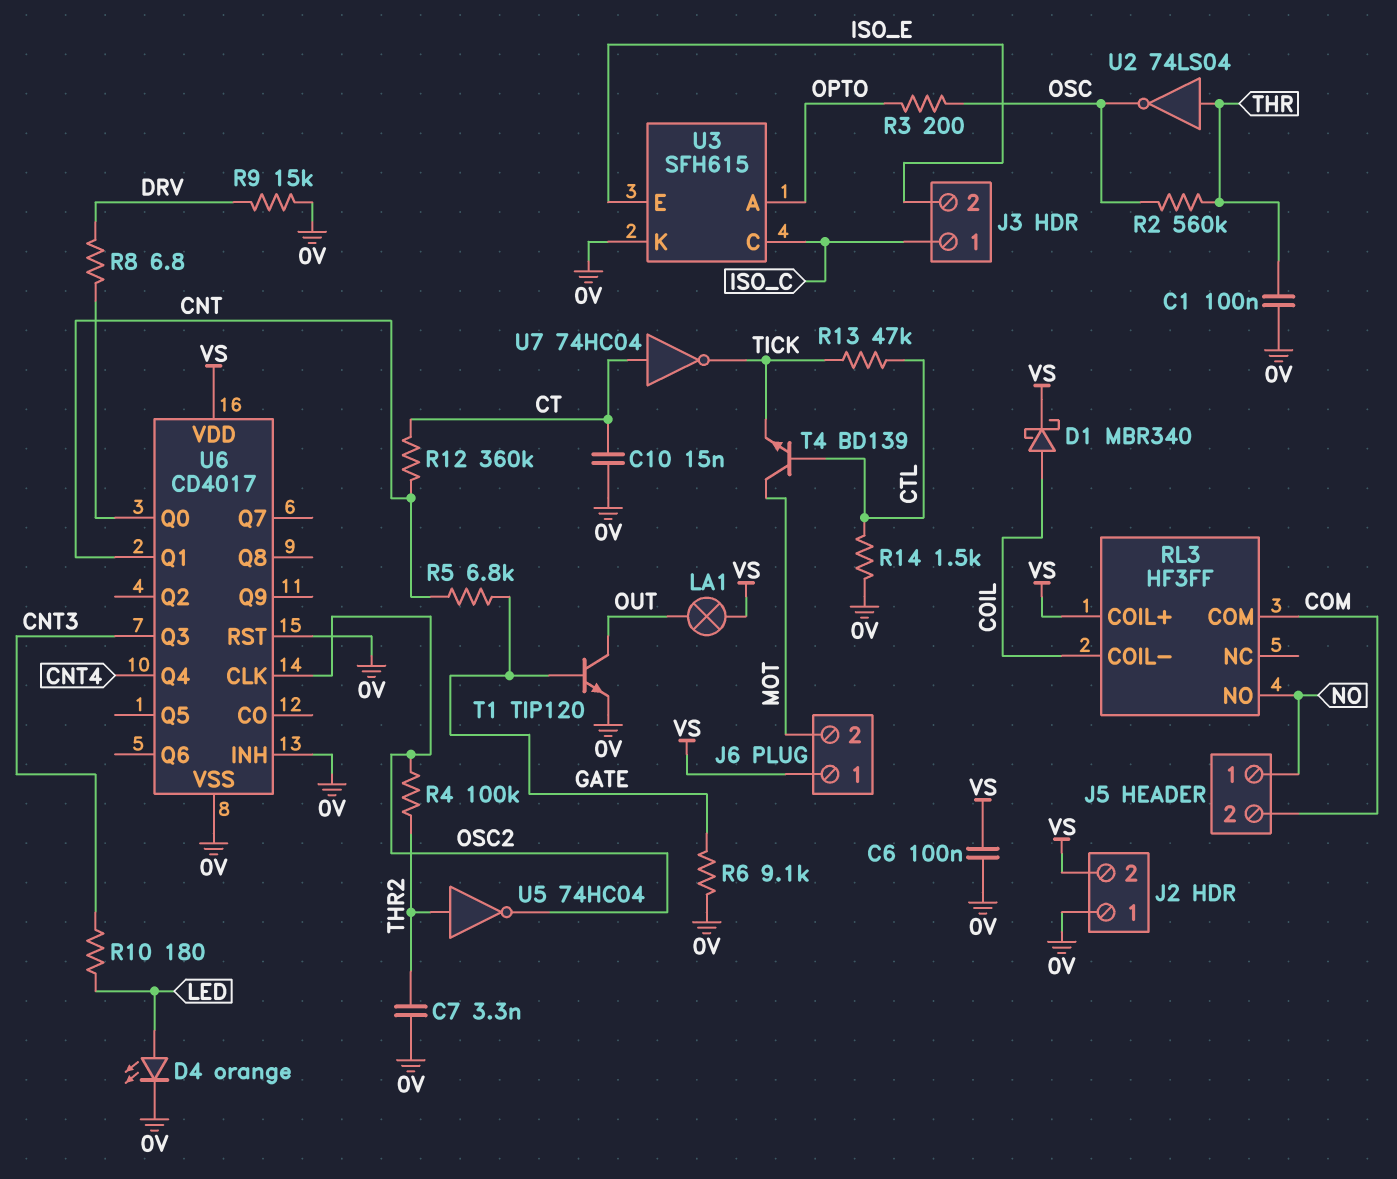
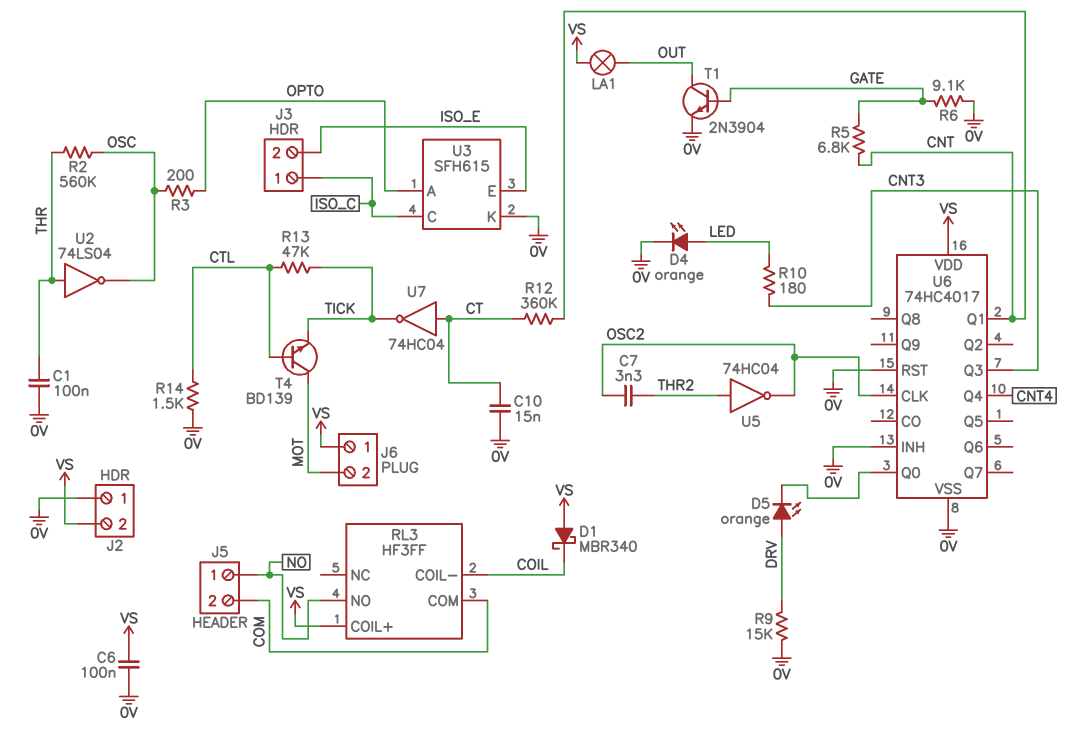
C7: 3.3nF (0V, THR2) -> 3.3nF (OSC2, THR2)
D1: schottky MBR340 (A COIL, K VS) -> schottky MBR340 (A VS, K COIL)
D5: none -> LED orange (A DRV, K U6/Q0)
R4: 100k (OSC2, THR2) -> none
R8: 6.8 (DRV, U6/Q0) -> none
T1: NPN TIP120 (B GATE, C OUT, E 0V) -> NPN 2N3904 (B GATE, C OUT, E 0V)
U6: CD4017 -> 74HC4017

